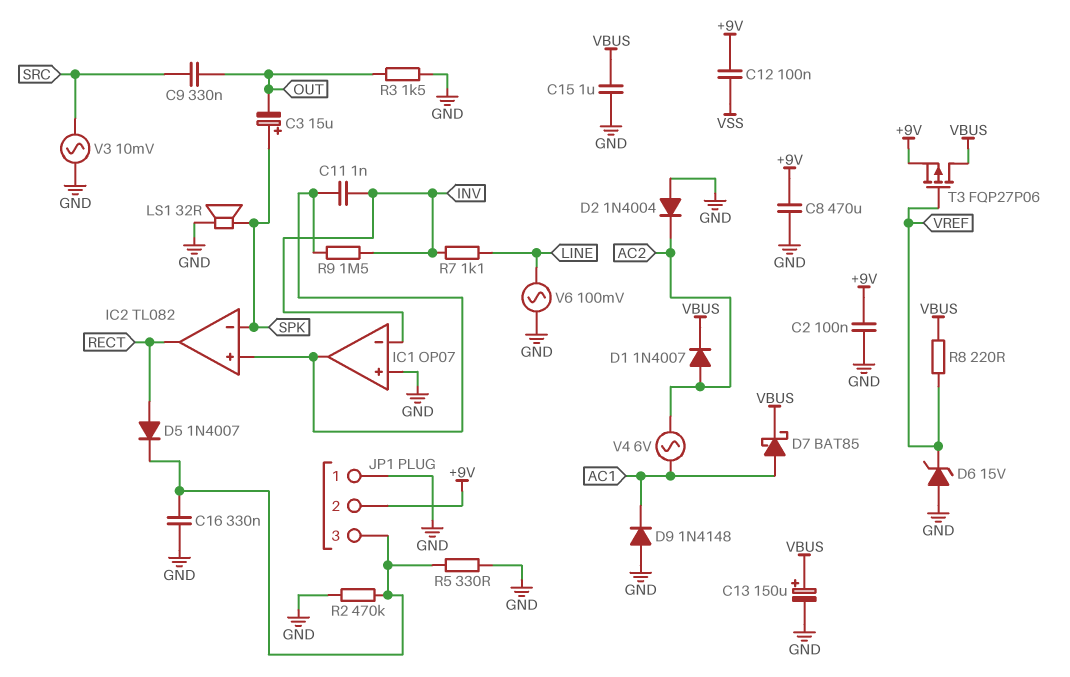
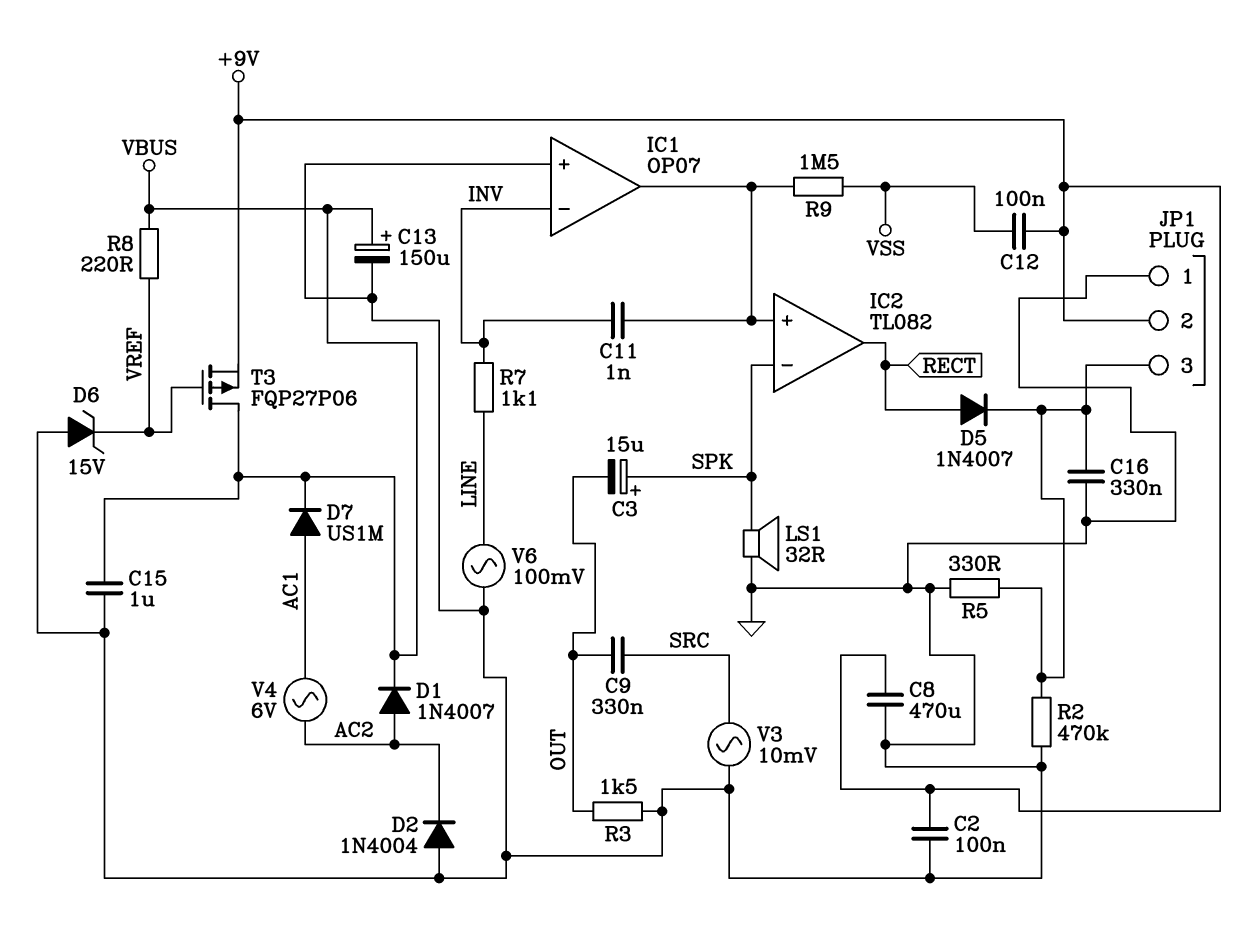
D7: schottky BAT85 (A AC1, K VBUS) -> diode US1M (A AC1, K VBUS)
D9: diode 1N4148 (A GND, K AC1) -> none
R9: 1.5M (IC1/out, INV) -> 1.5M (IC1/out, VSS)

